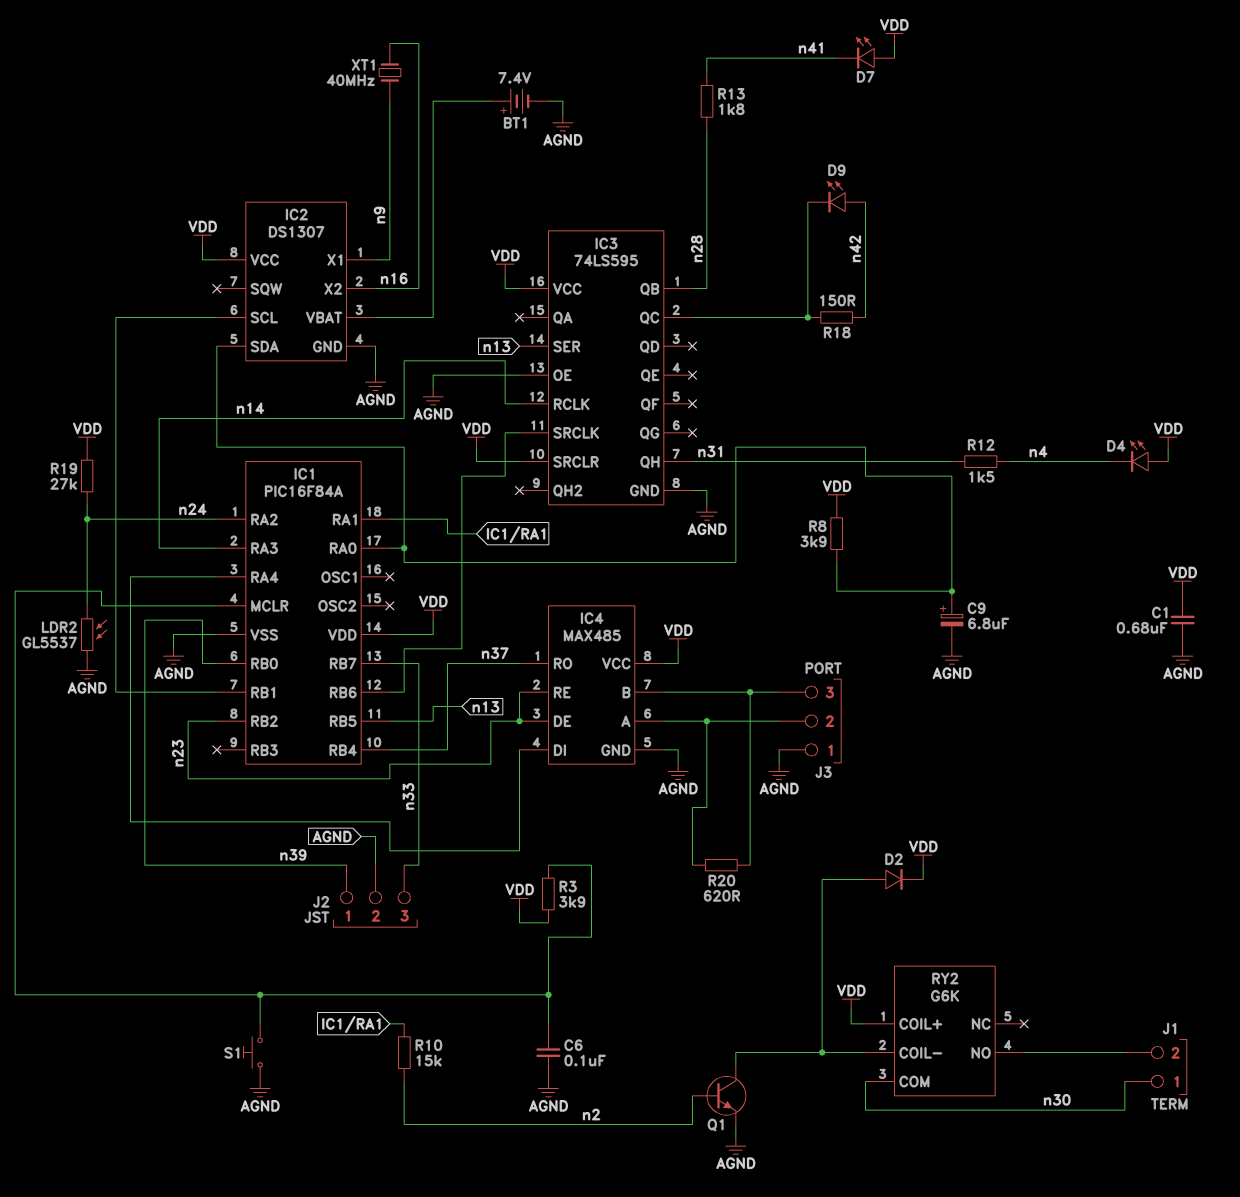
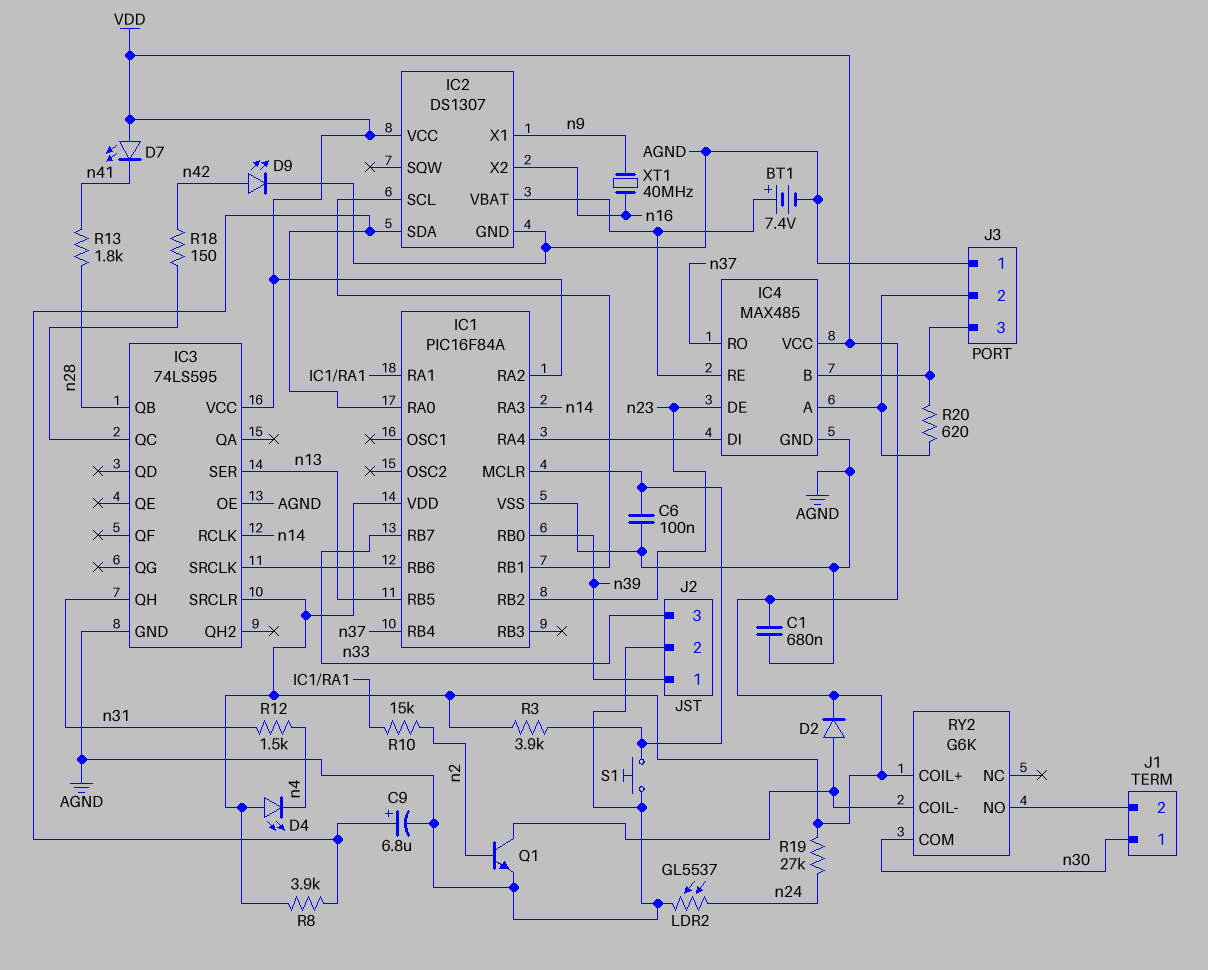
D9: LED (A n42, K IC3/QC) -> LED (A n42, K AGND)
IC1 pin RA2: n24 -> VDD
IC4 pin RE: n23 -> IC2/VBAT

